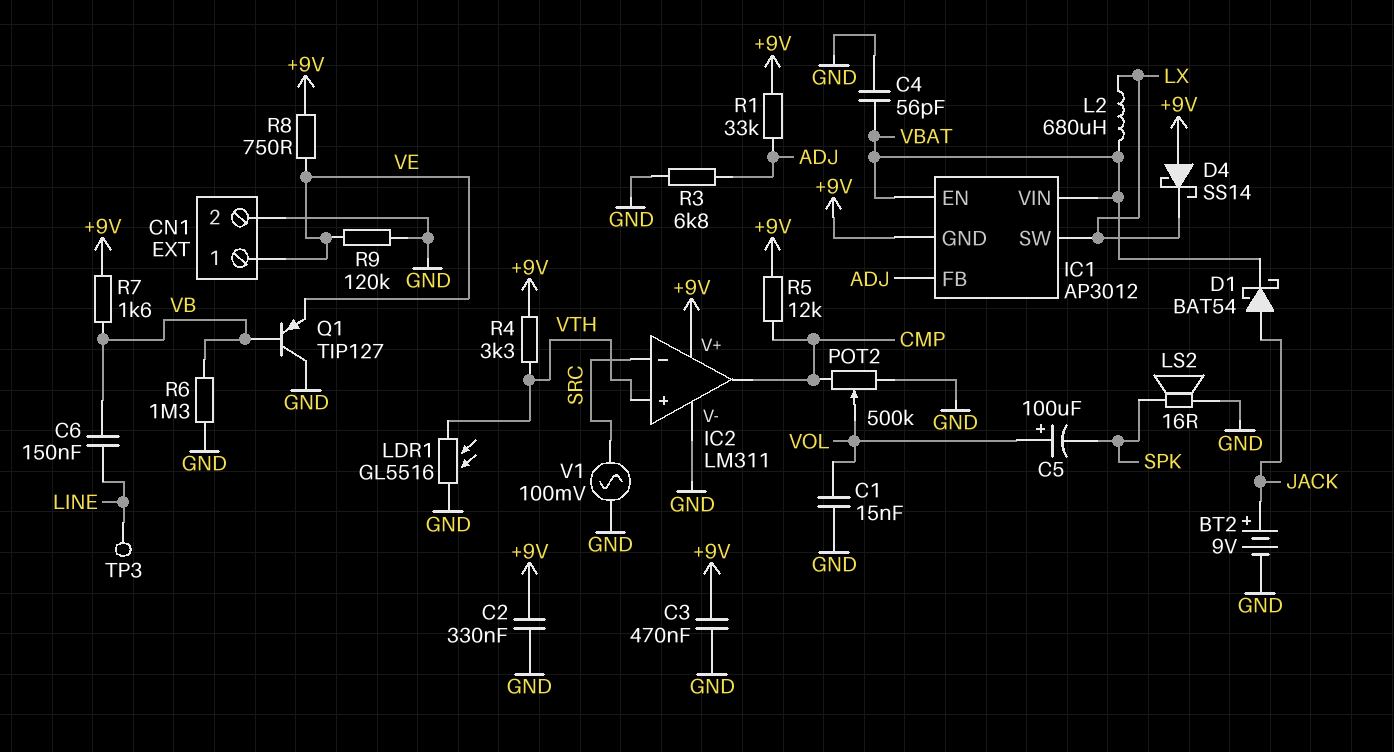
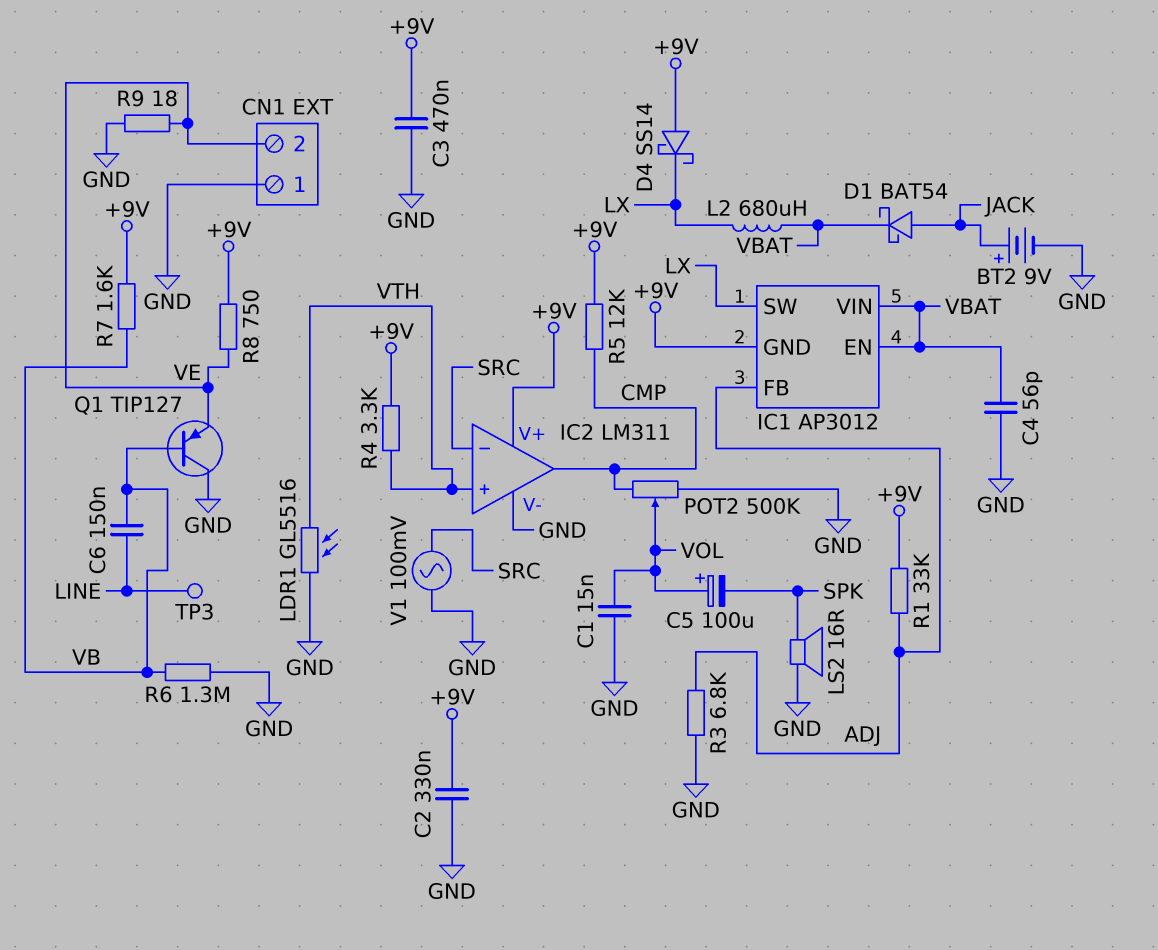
CN1 pin 1: VE -> GND
CN1 pin 2: GND -> VE
R9: 120k (GND, VE) -> 18 (GND, VE)

